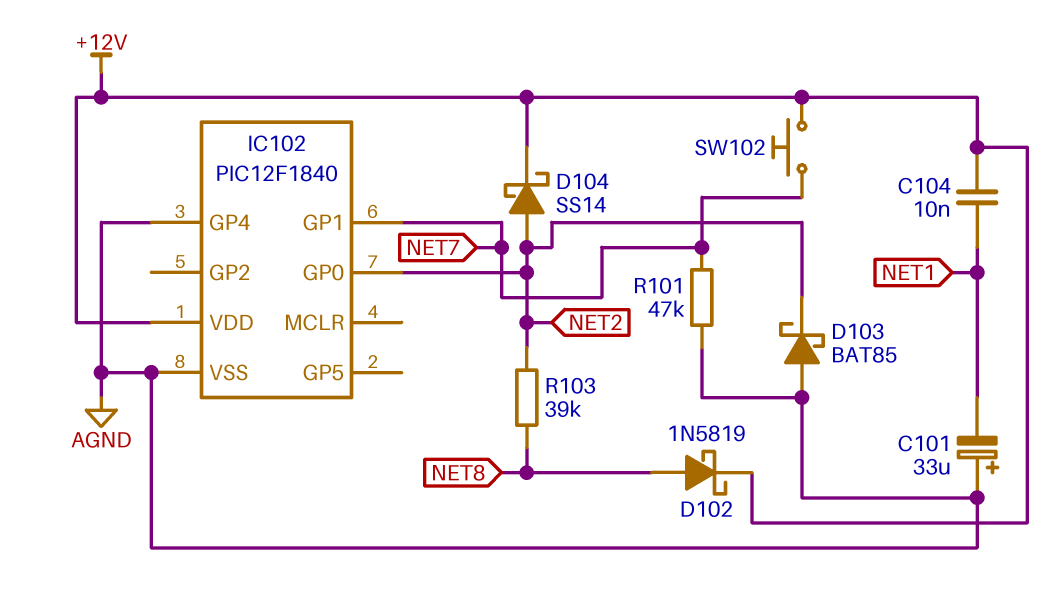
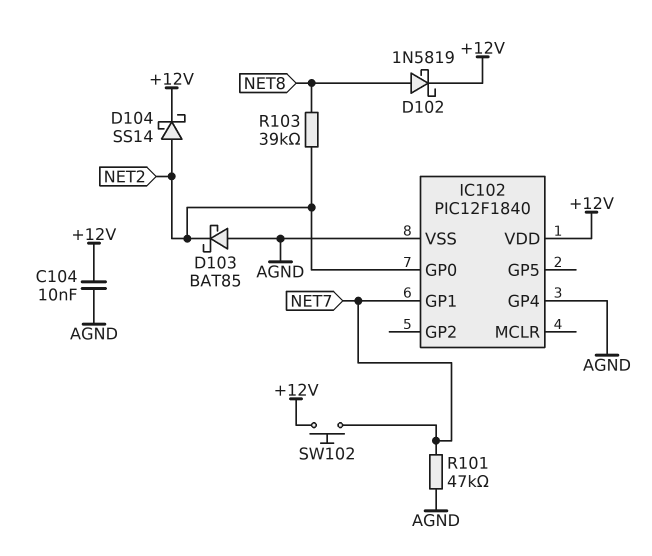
C101: 33uF (plus AGND, minus NET1) -> none
C104: 10nF (+12V, NET1) -> 10nF (+12V, AGND)

